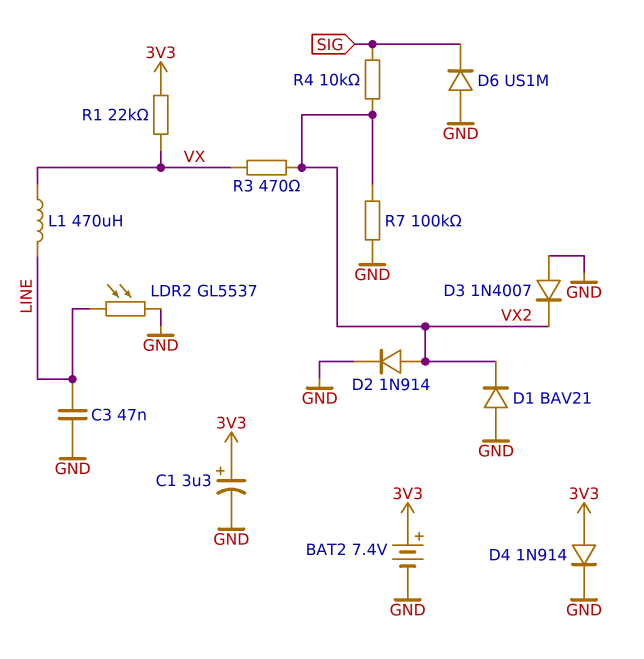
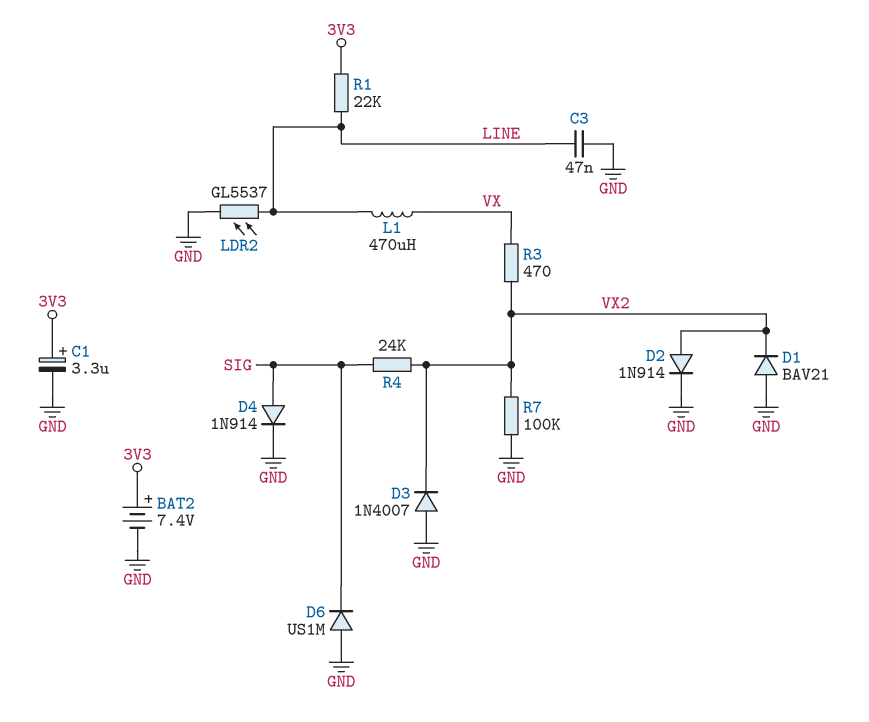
D4: diode 1N914 (A 3V3, K GND) -> diode 1N914 (A SIG, K GND)
R1: 22k (3V3, VX) -> 22k (3V3, LINE)
R4: 10k (SIG, VX2) -> 24k (SIG, VX2)

